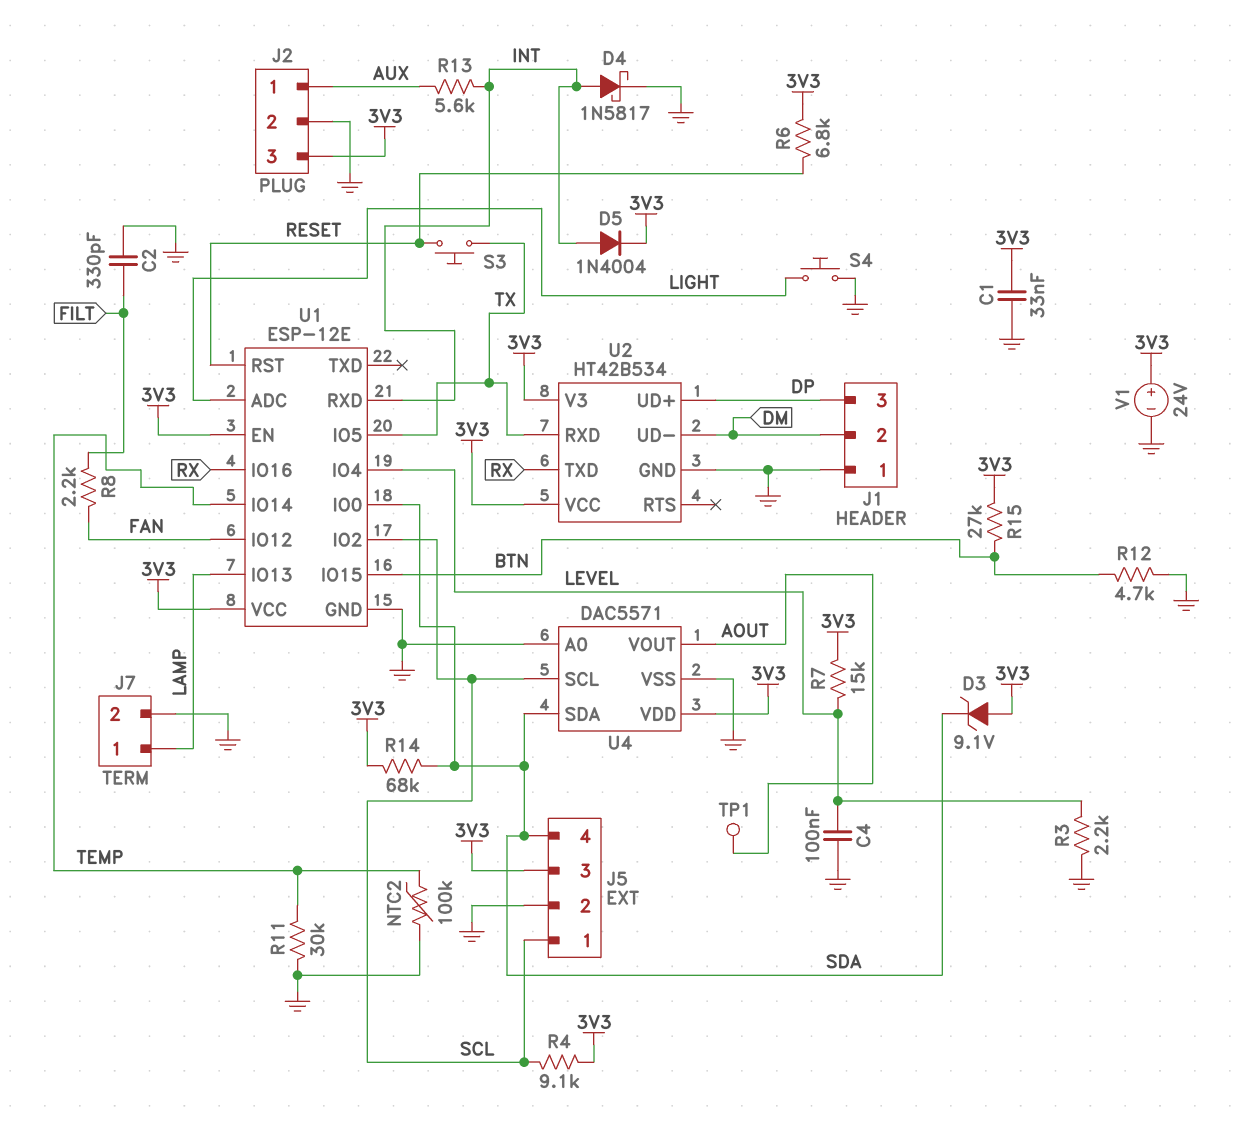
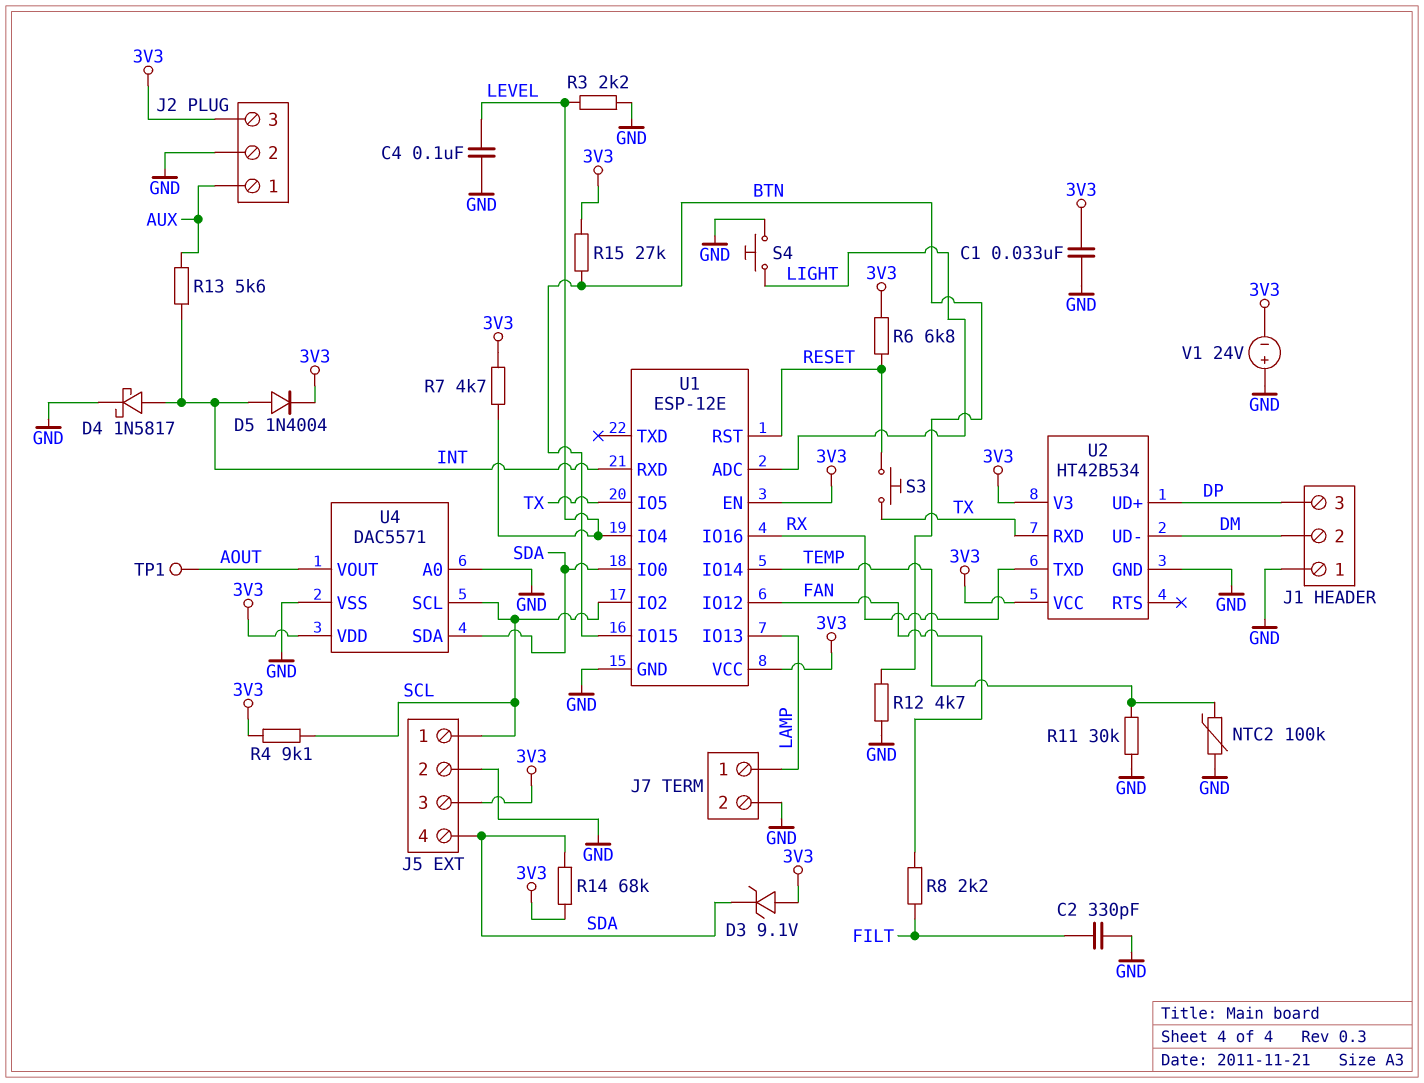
R7: 15k (3V3, LEVEL) -> 4.7k (3V3, LEVEL)
V1: 24V (plus 3V3, minus GND) -> 24V (plus GND, minus 3V3)

